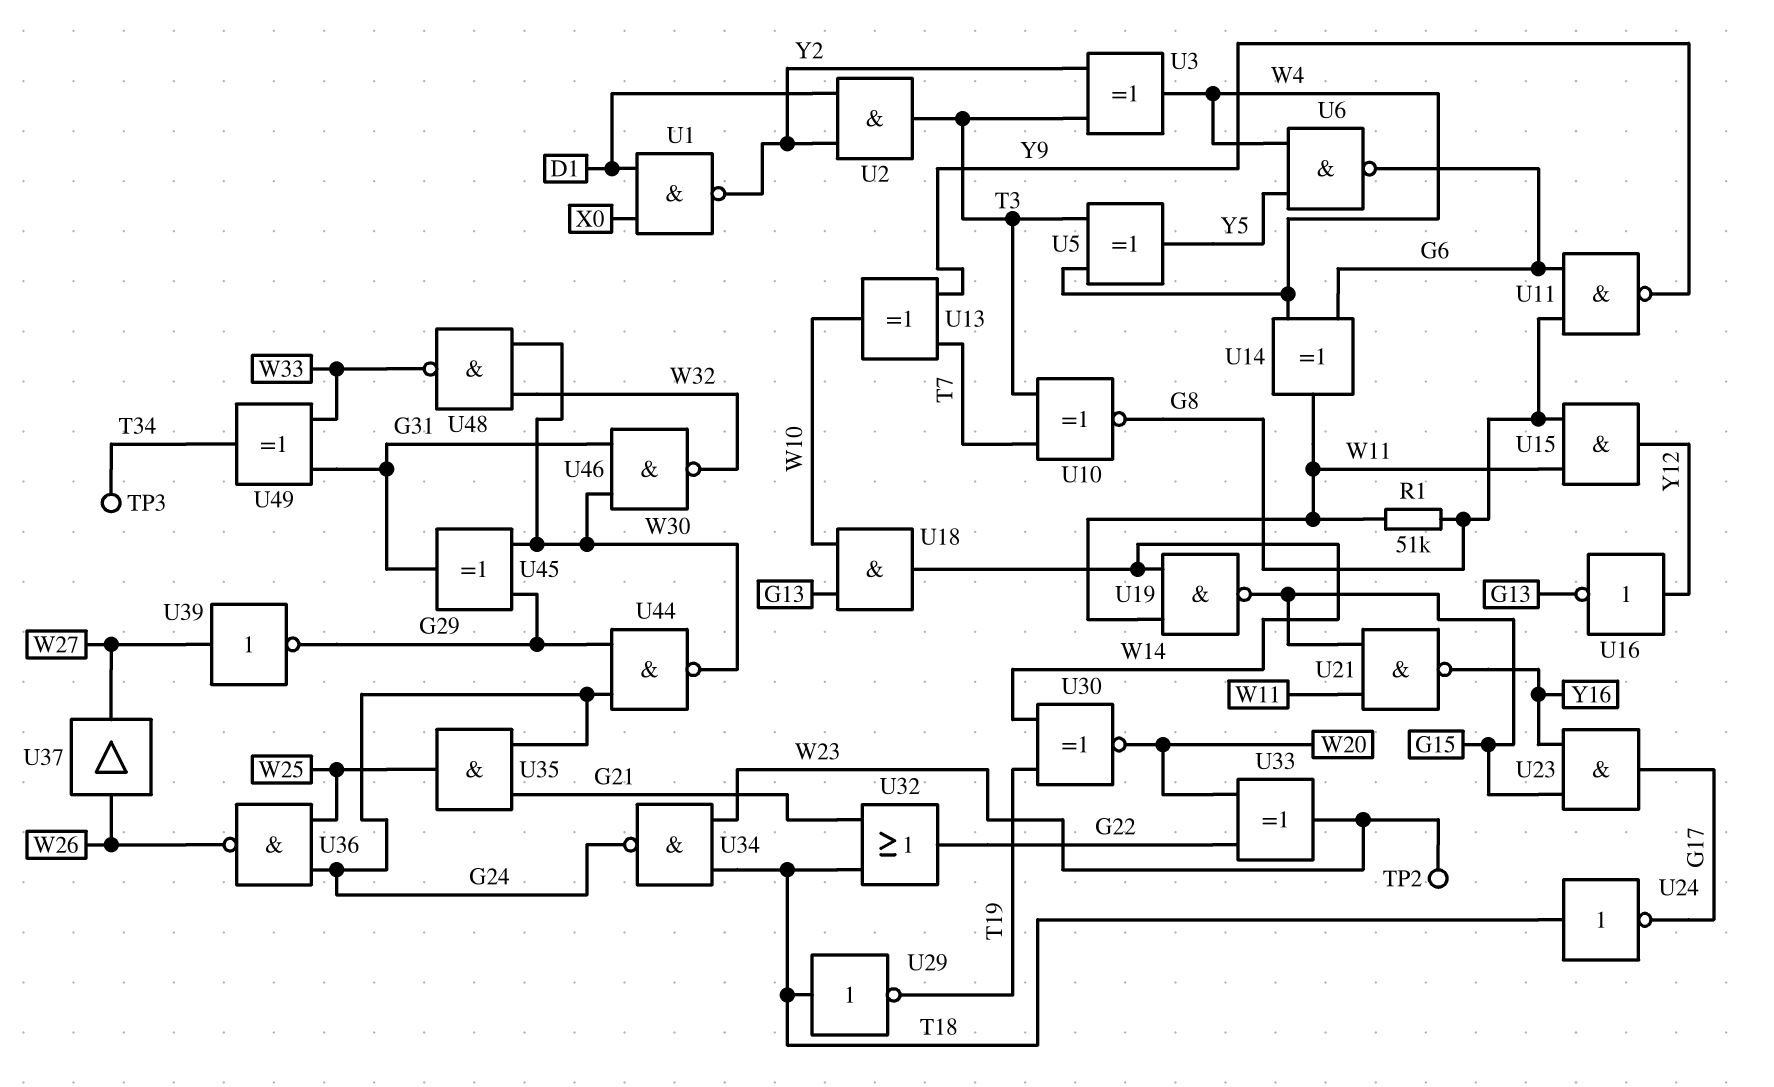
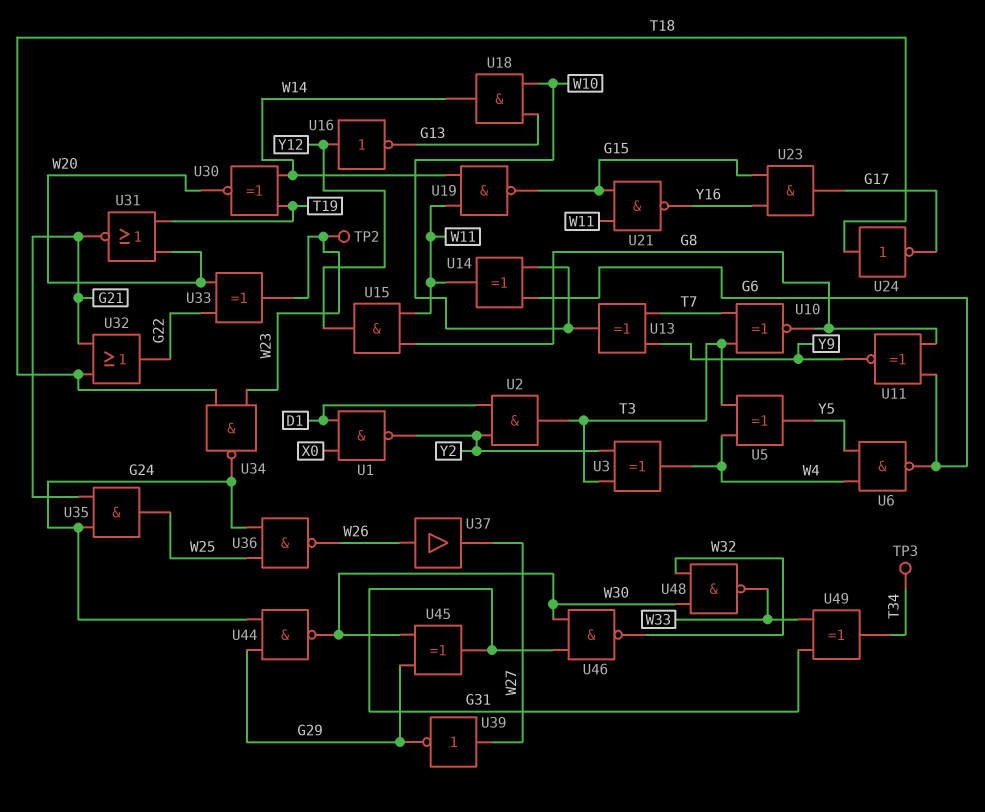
R1: 51k (G8, W11) -> none
U11: NAND (in G6, in G8, out Y9) -> XNOR (in G6, in G8, out Y9)
U14: XOR (in G6, in W4, out W11) -> XOR (in G6, in W10, out W11)
U29: NOT (in T18, out T19) -> none
U31: none -> NOR (in T19, in W20, out G21)

